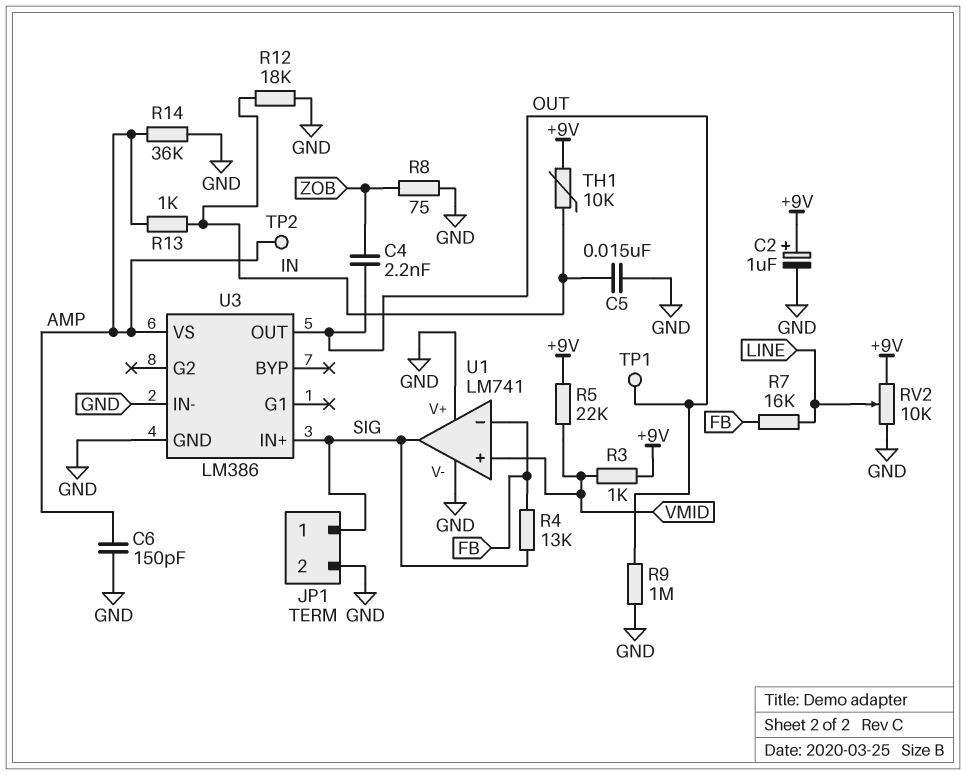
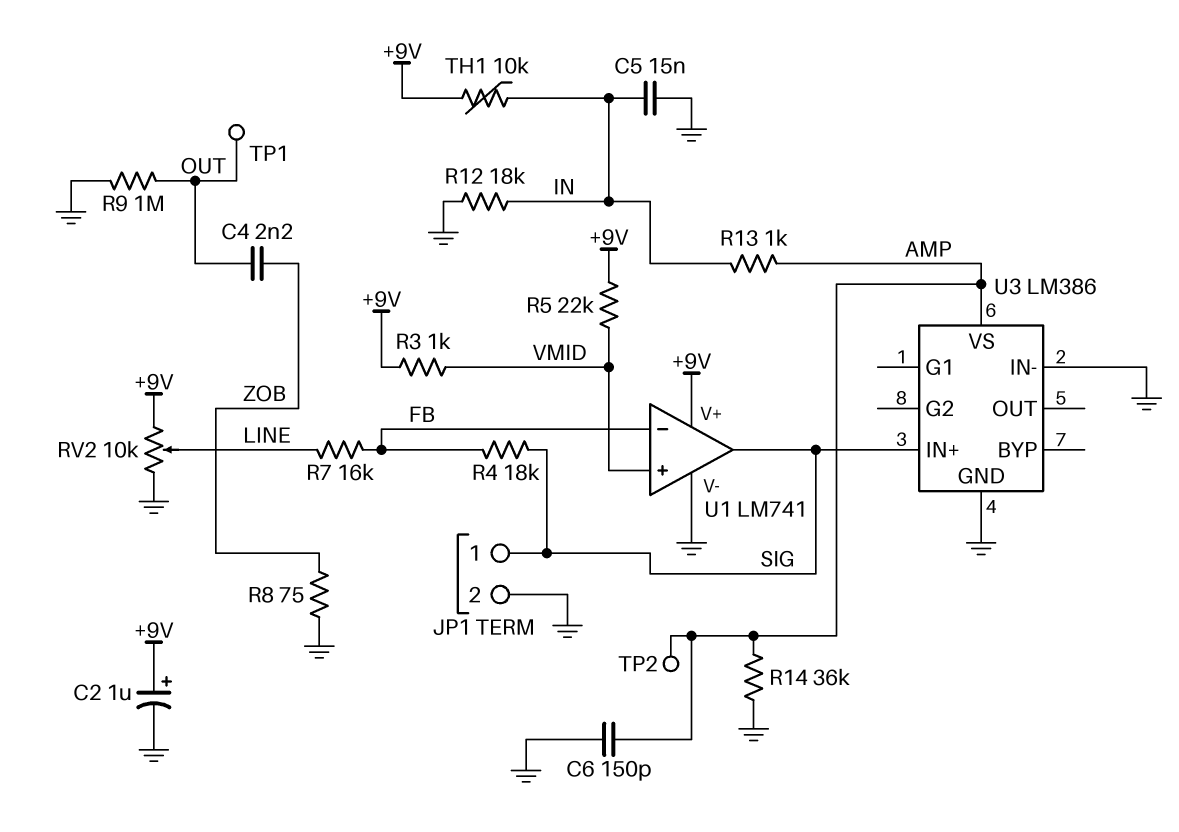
R4: 13k (FB, SIG) -> 18k (FB, SIG)
U1 pin V+: GND -> +9V
U3 pin OUT: OUT -> none

